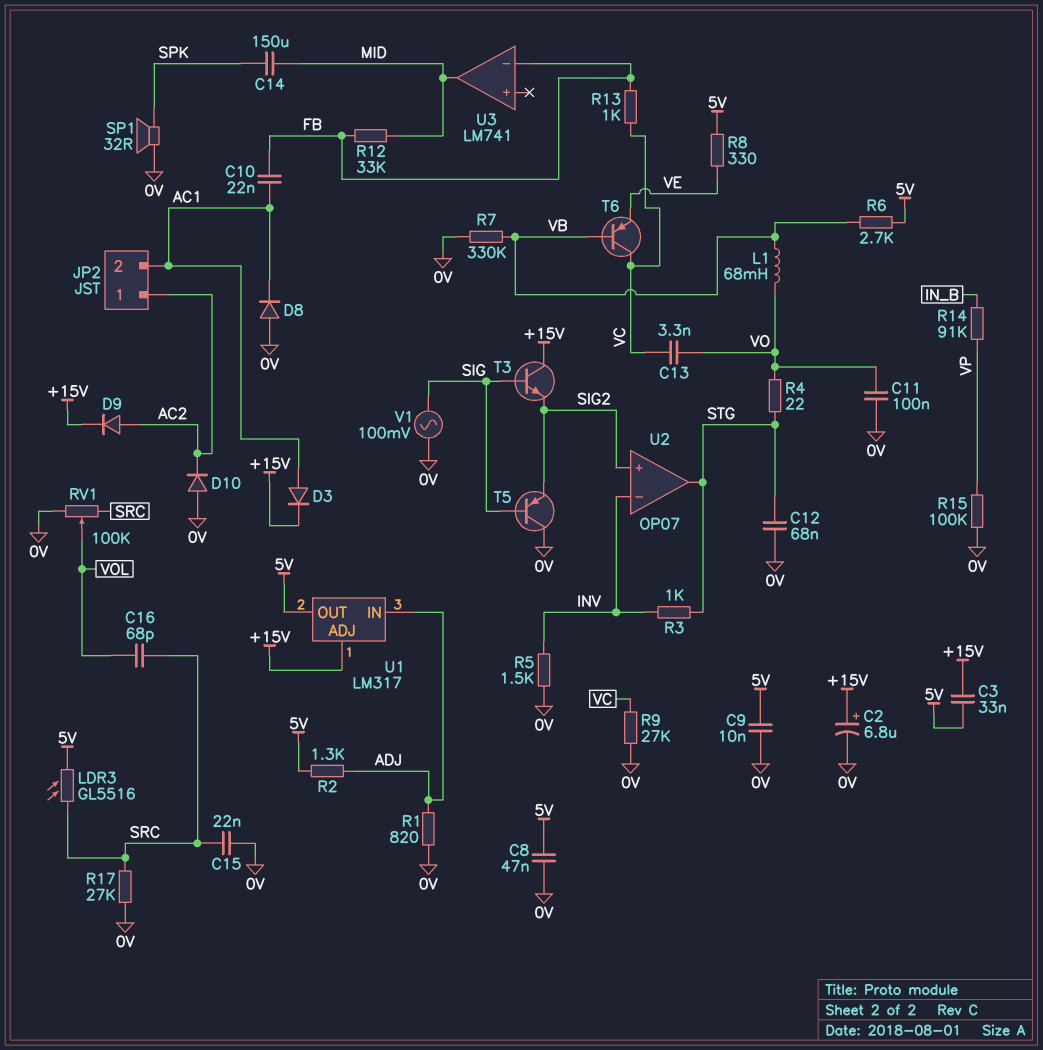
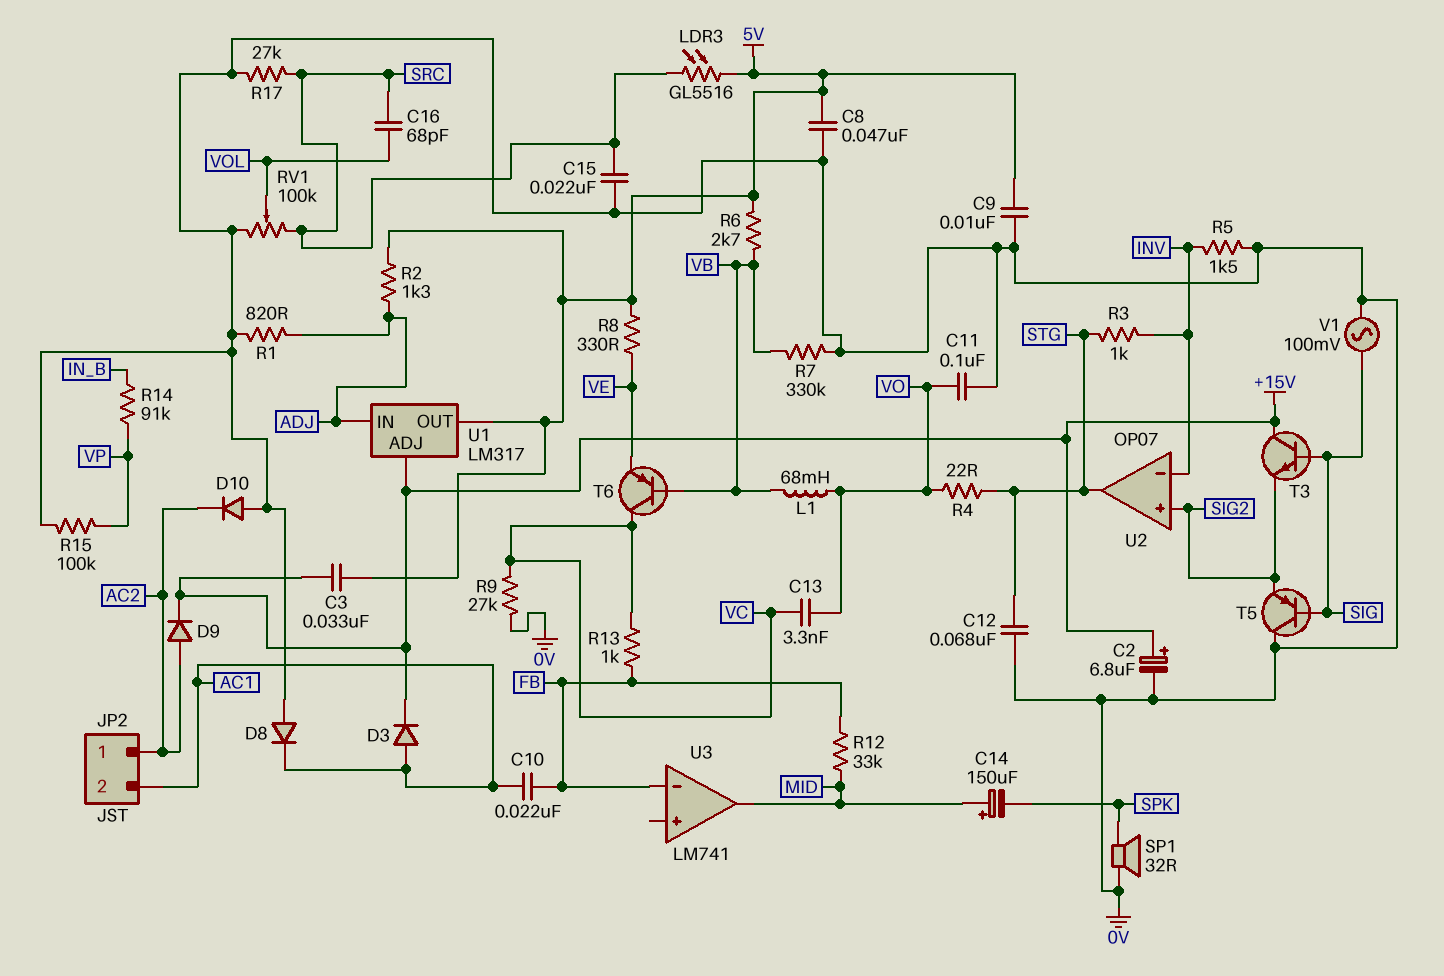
C14: 150uF (MID, SPK) -> 150uF (plus MID, minus SPK)

